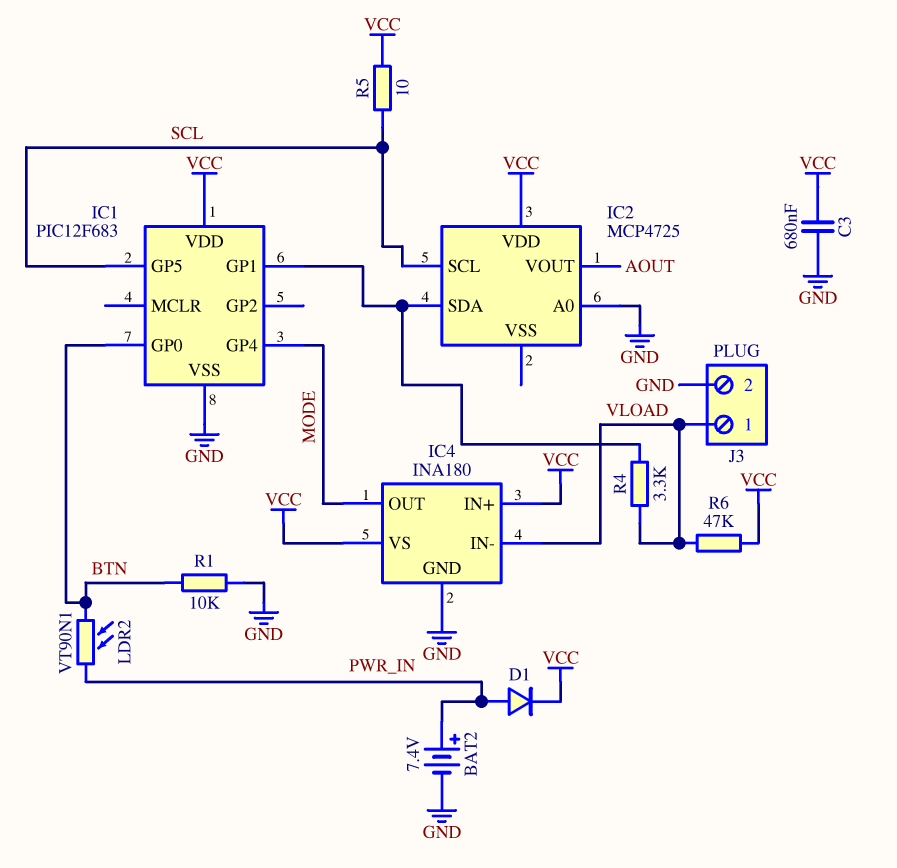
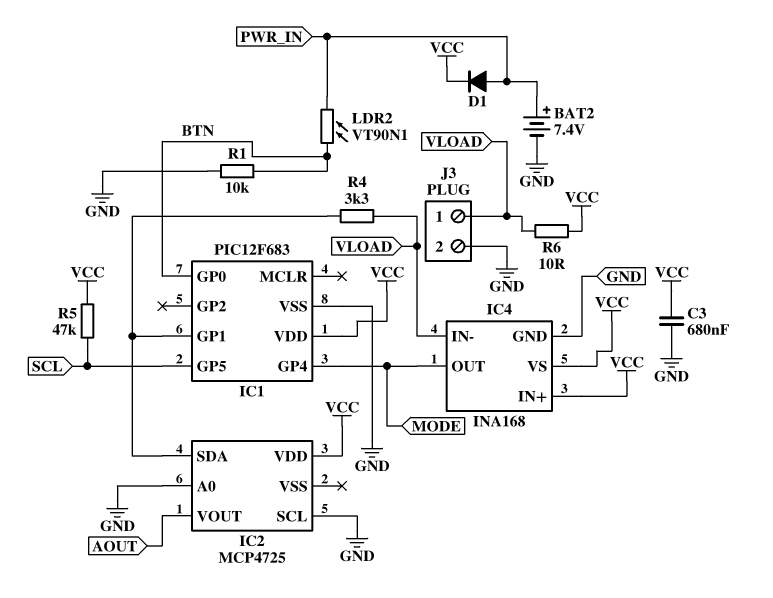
IC2 pin SCL: SCL -> GND
IC4: INA180 -> INA168
R5: 10 (SCL, VCC) -> 47k (SCL, VCC)
R6: 47k (VCC, VLOAD) -> 10 (VCC, VLOAD)

